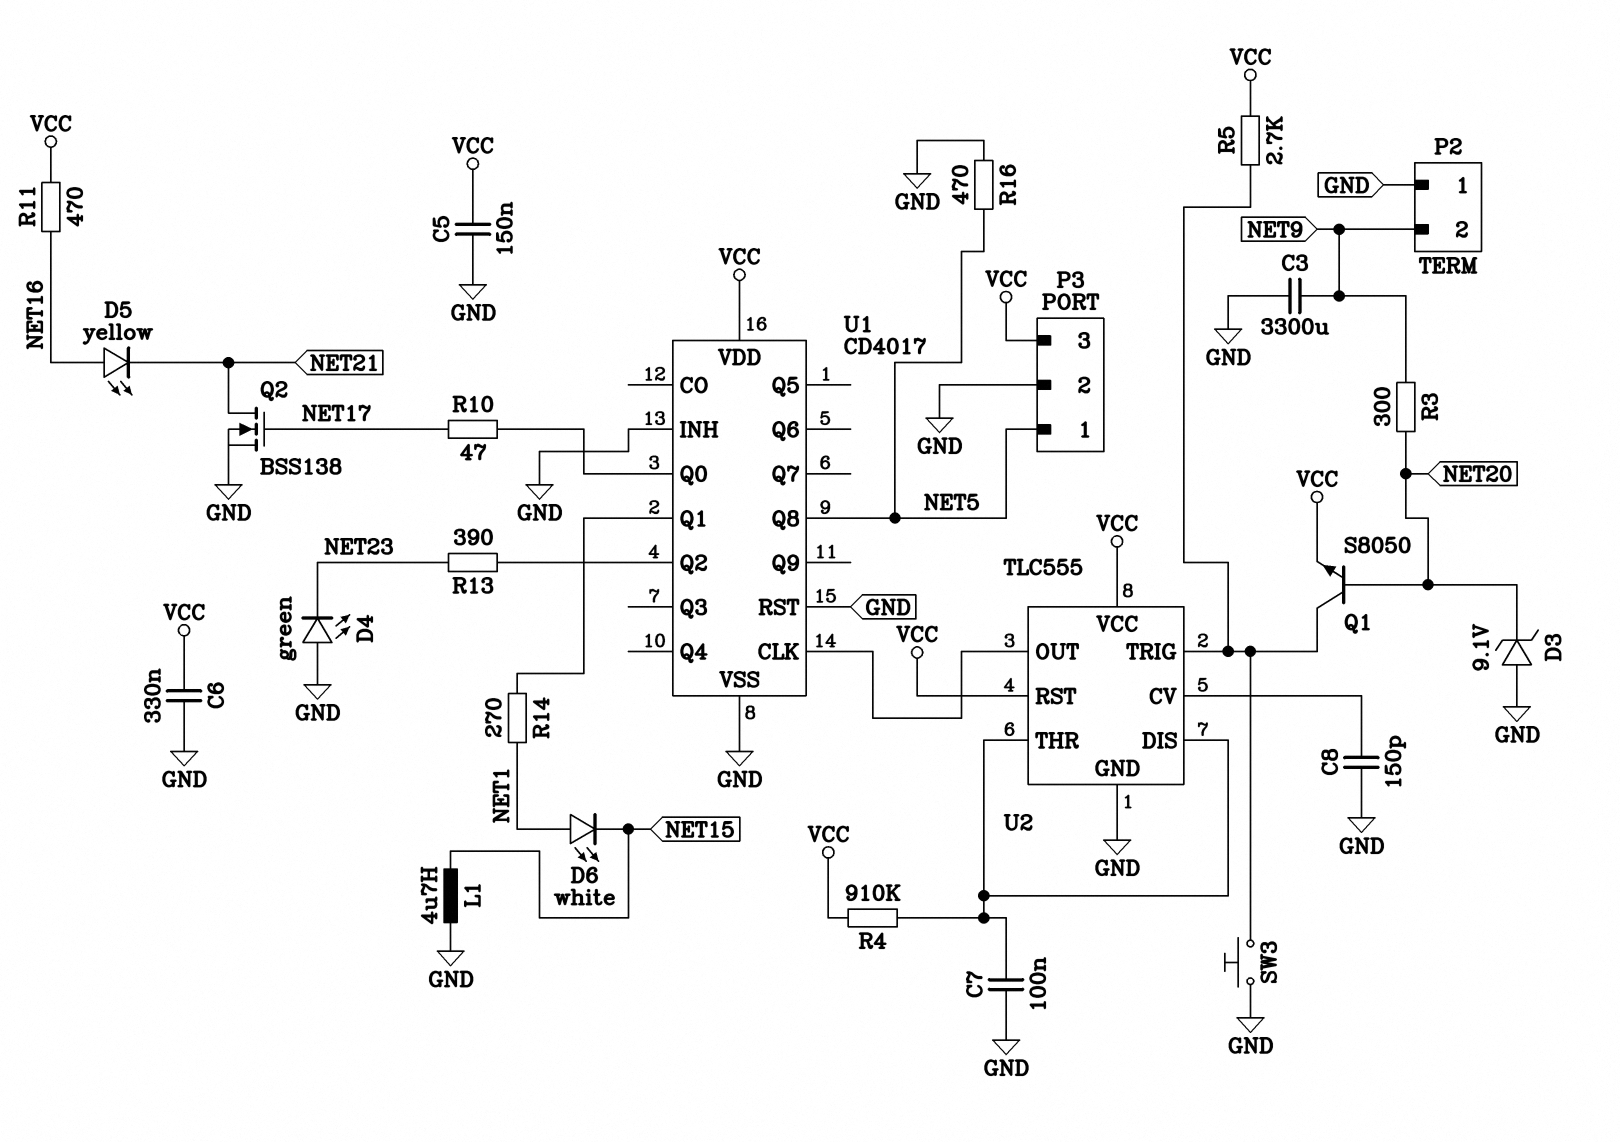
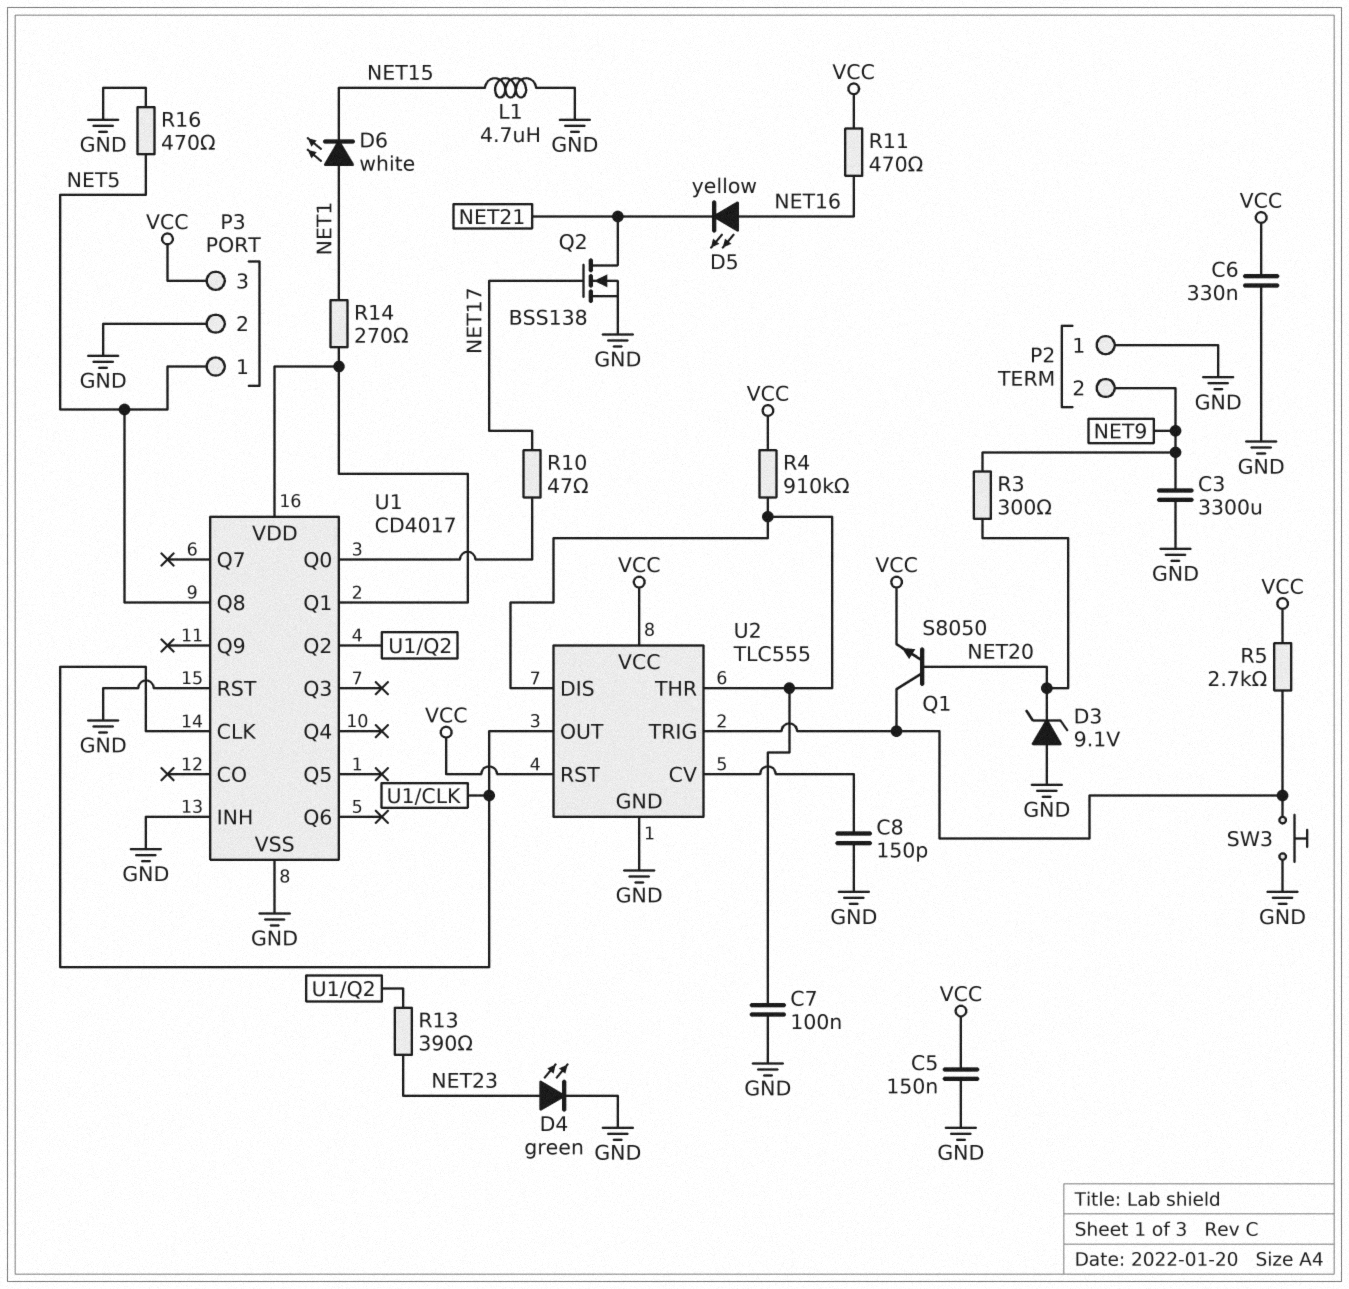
D4: LED green (A GND, K NET23) -> LED green (A NET23, K GND)
U1 pin VDD: VCC -> U1/Q1

